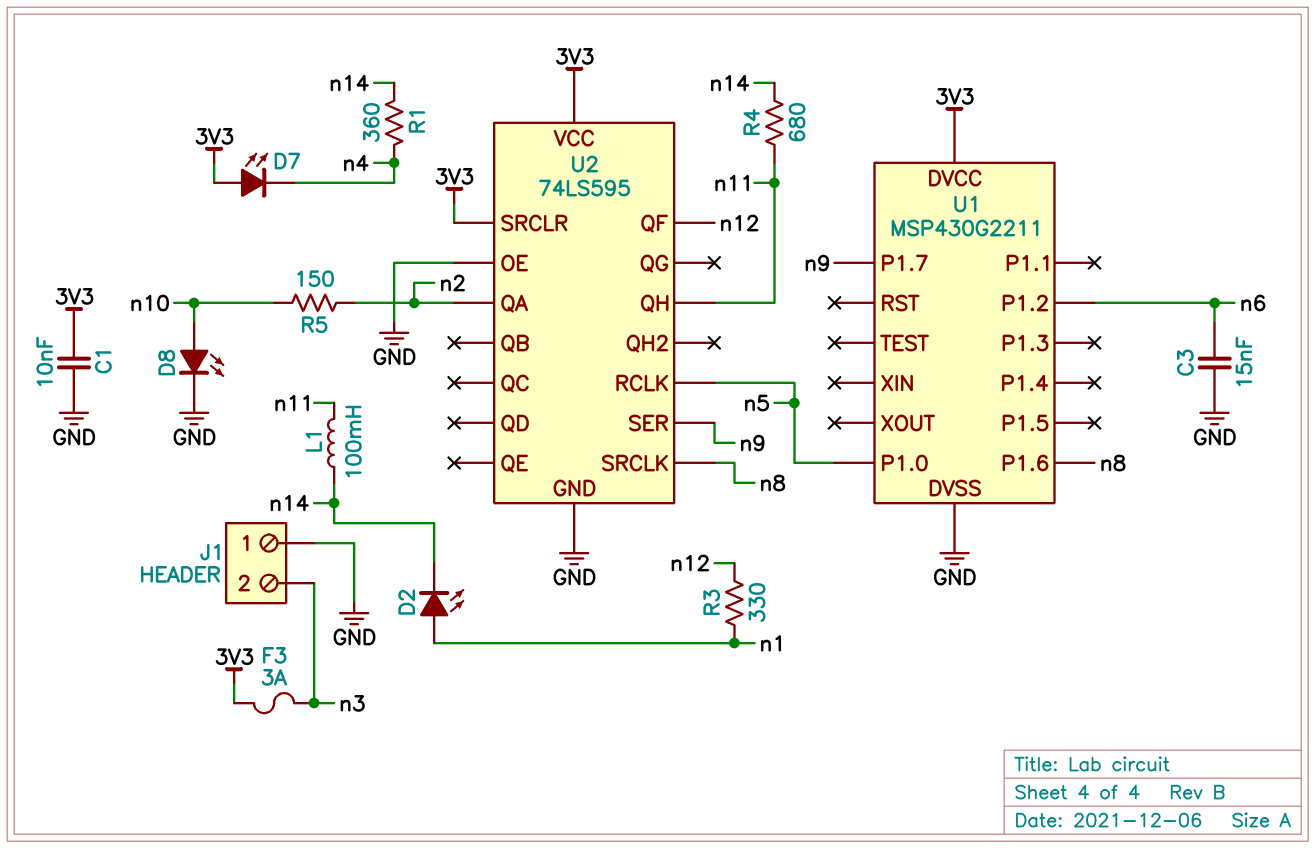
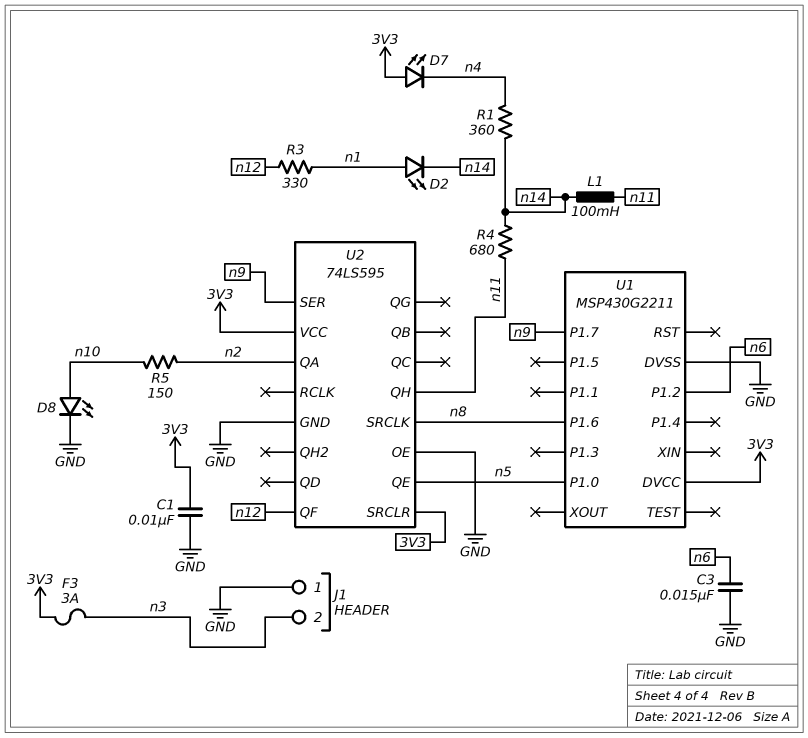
U2 pin QE: none -> n5
U2 pin RCLK: n5 -> none

